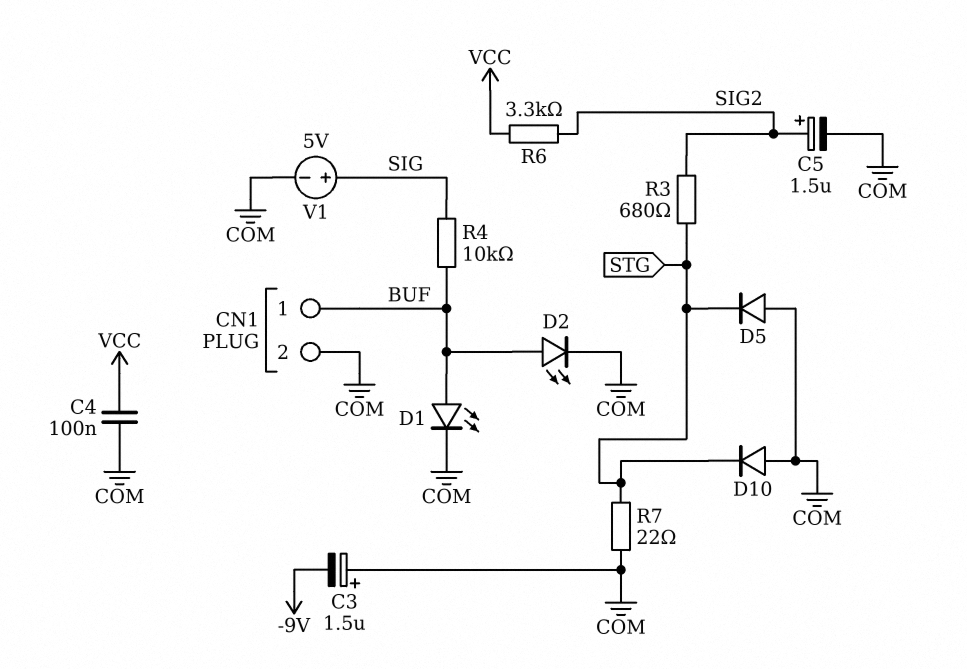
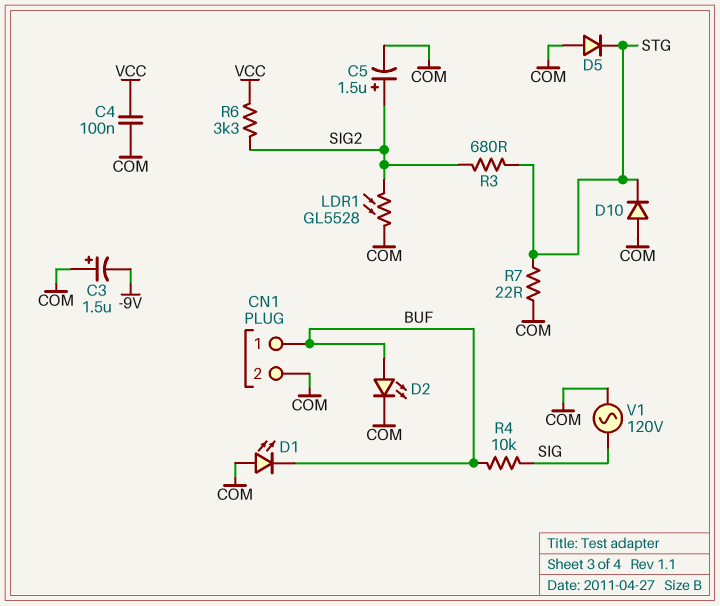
D1: LED (A BUF, K COM) -> LED (A COM, K BUF)
LDR1: none -> GL5528 (COM, SIG2)
V1: 5V (plus SIG, minus COM) -> AC 120V (COM, SIG)

